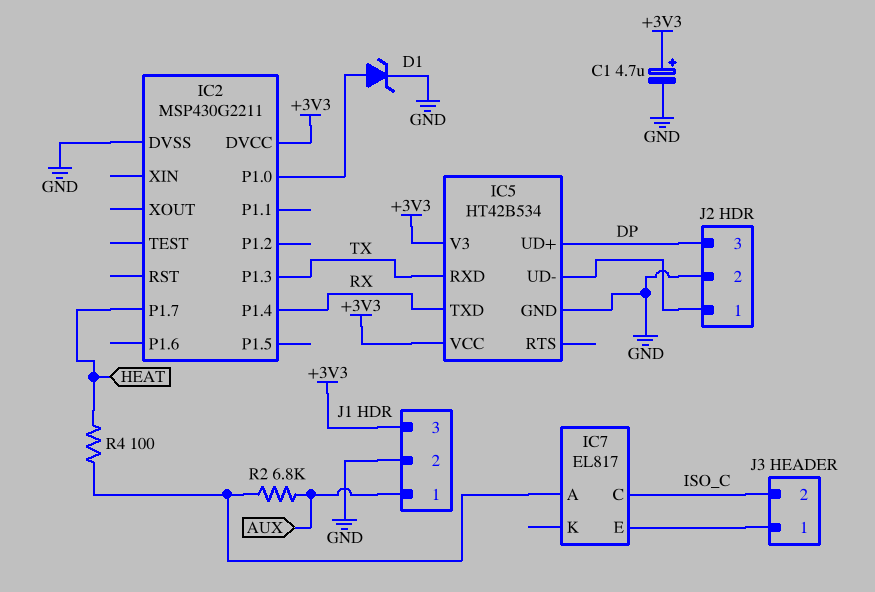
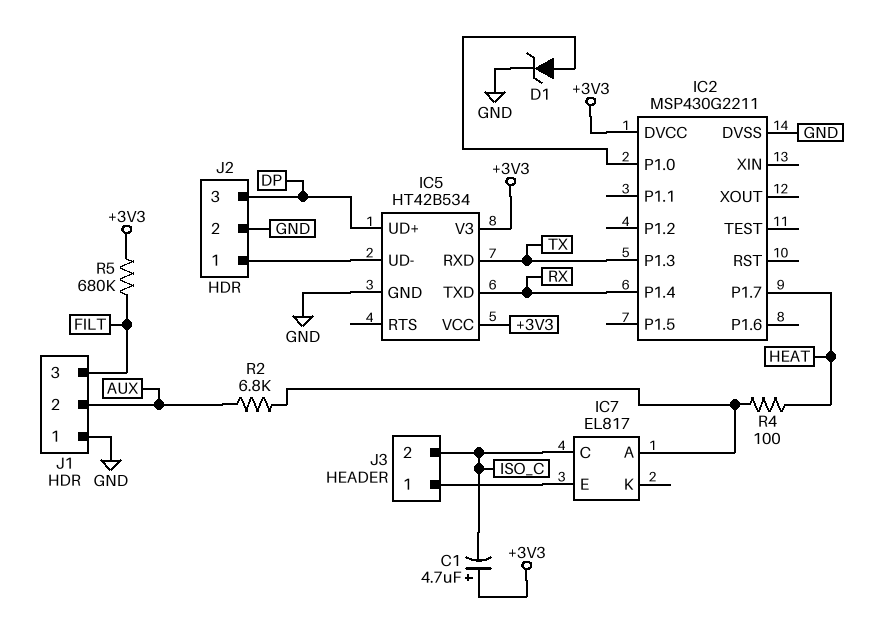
C1: 4.7uF (plus +3V3, minus GND) -> 4.7uF (plus +3V3, minus ISO_C)
J1 pin 1: AUX -> GND
J1 pin 2: GND -> AUX
J1 pin 3: +3V3 -> FILT
R5: none -> 680k (+3V3, FILT)

